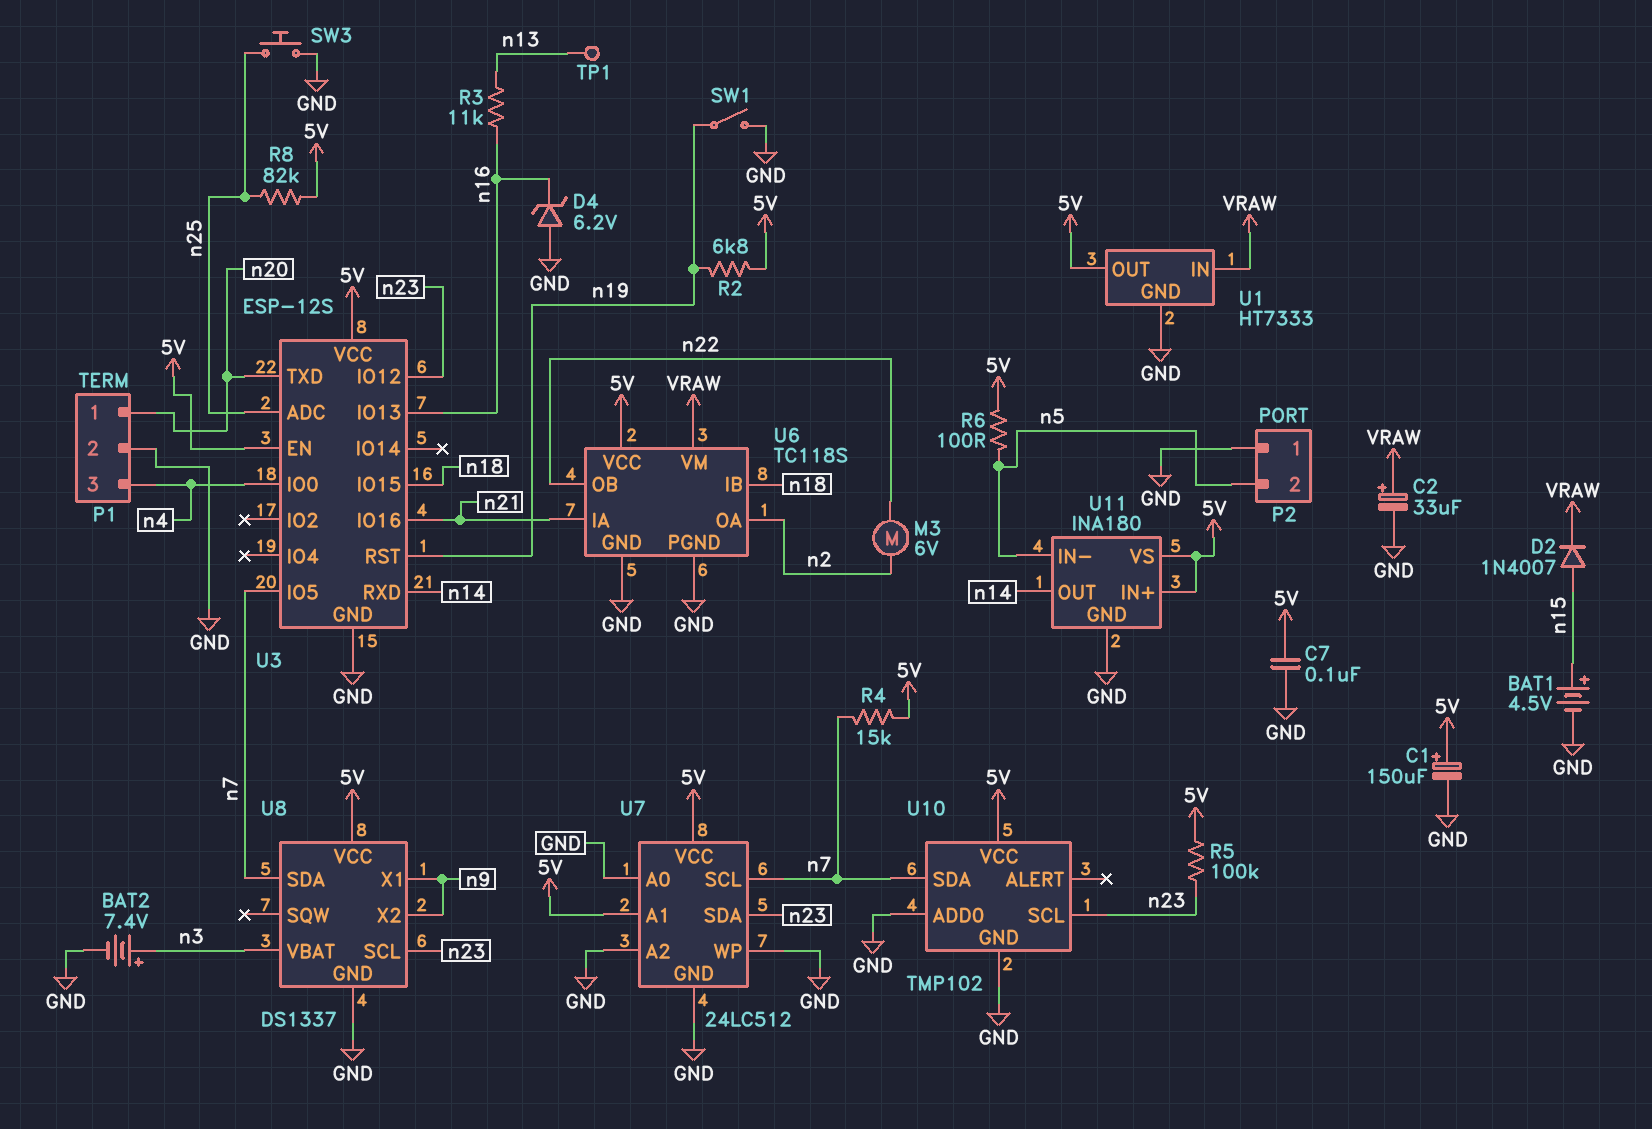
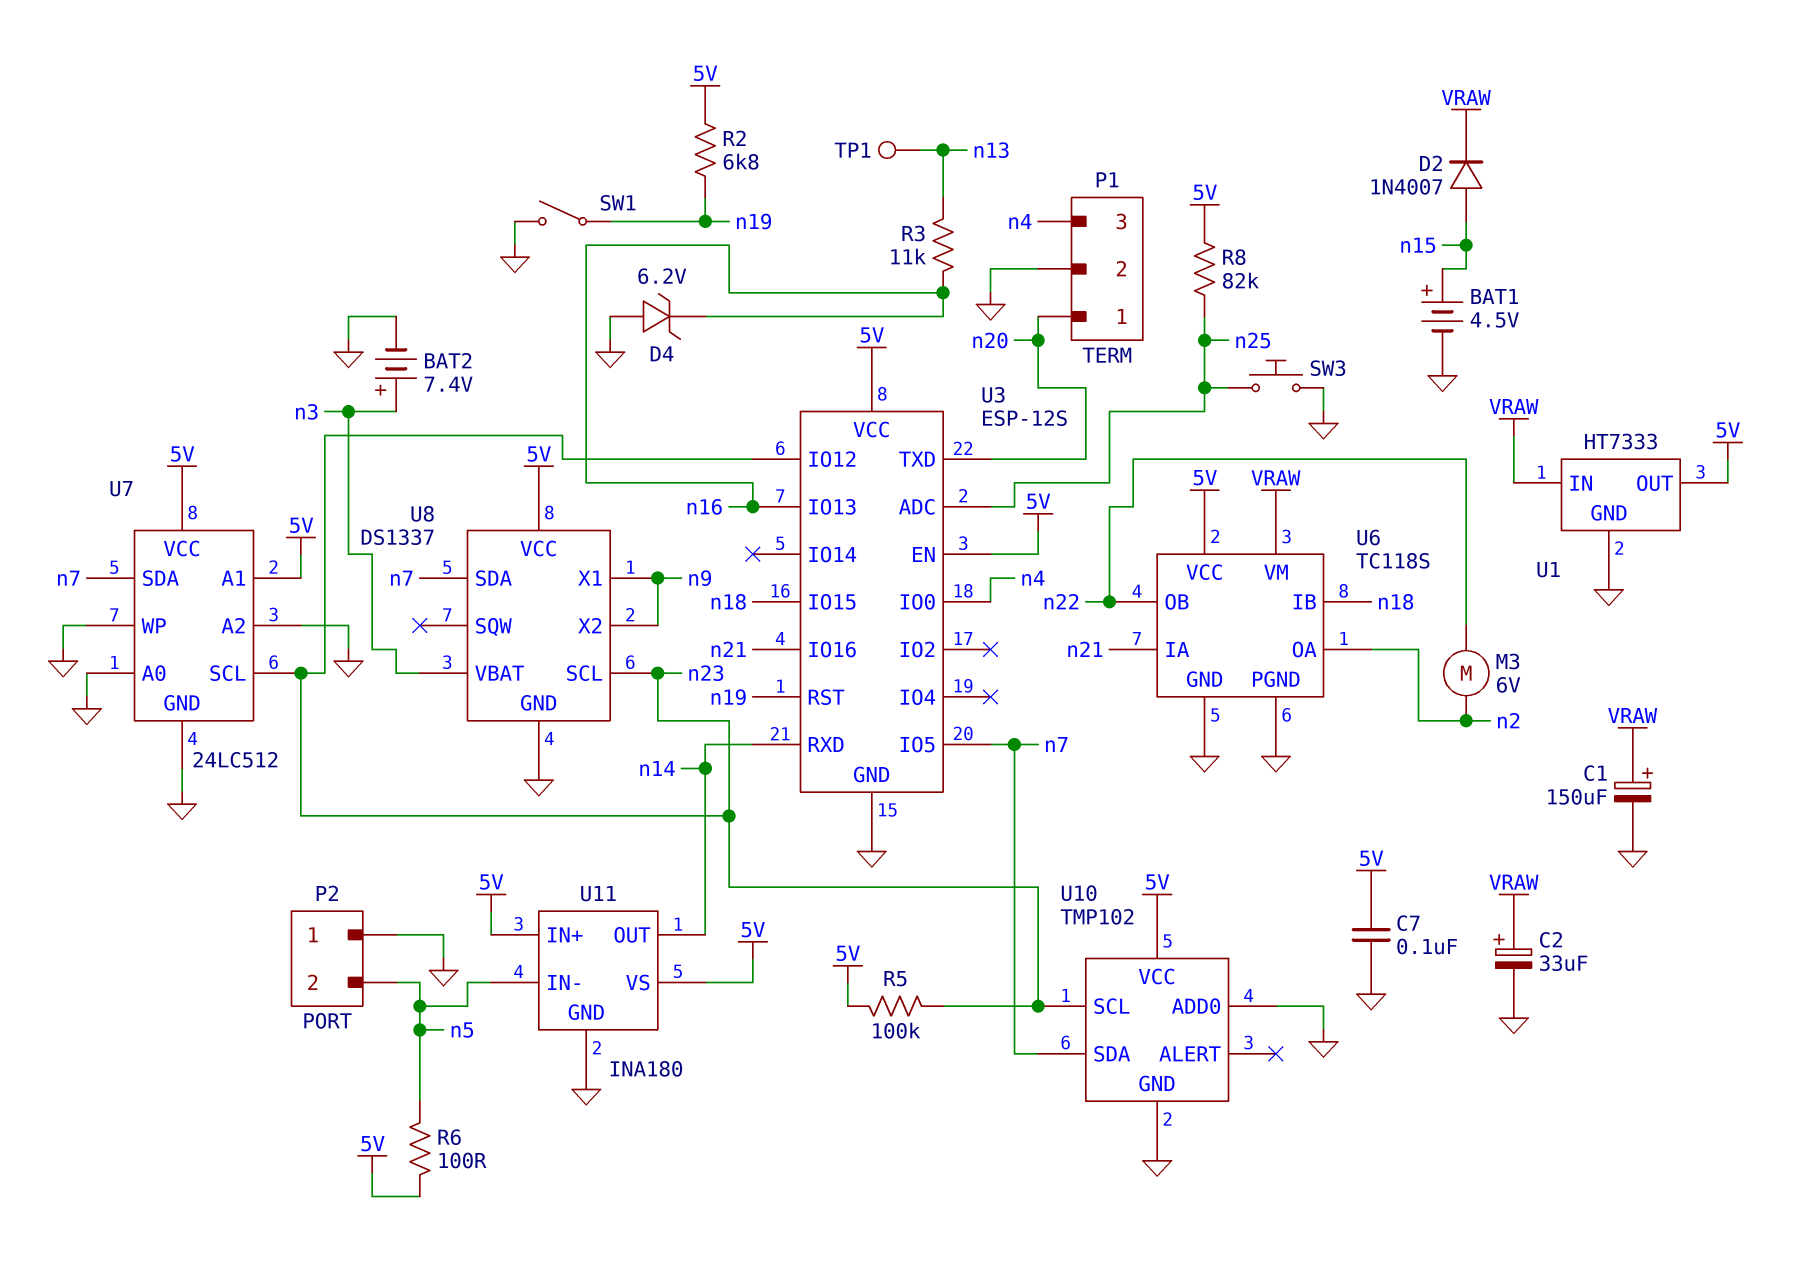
C1: 150uF (plus 5V, minus GND) -> 150uF (plus VRAW, minus GND)
R4: 15k (5V, n7) -> none
U7 pin SCL: n7 -> n23
U7 pin SDA: n23 -> n7

